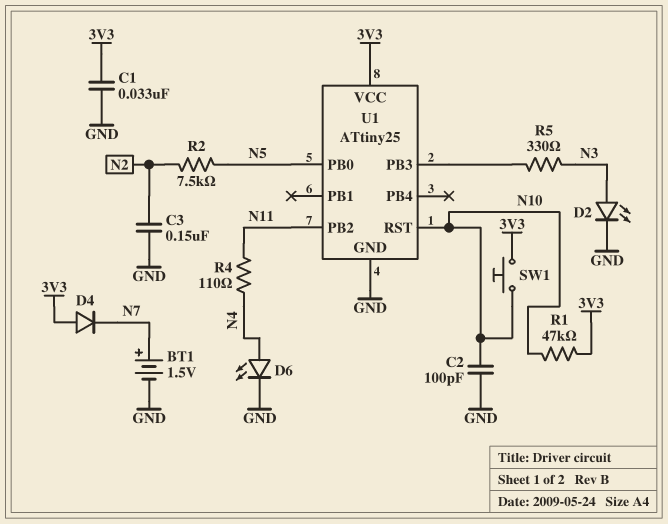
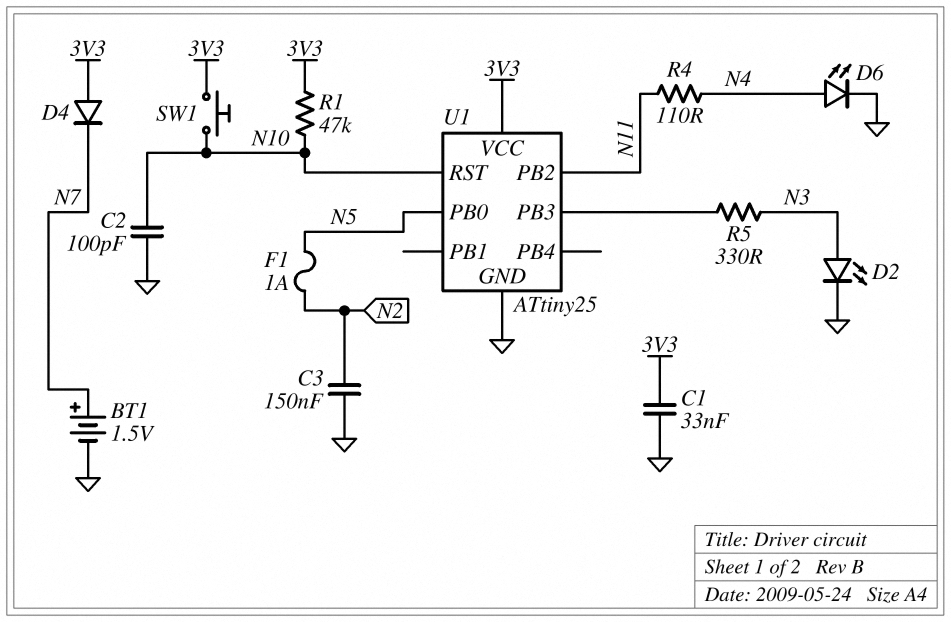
F1: none -> 1A (N2, N5)
R2: 7.5k (N2, N5) -> none

